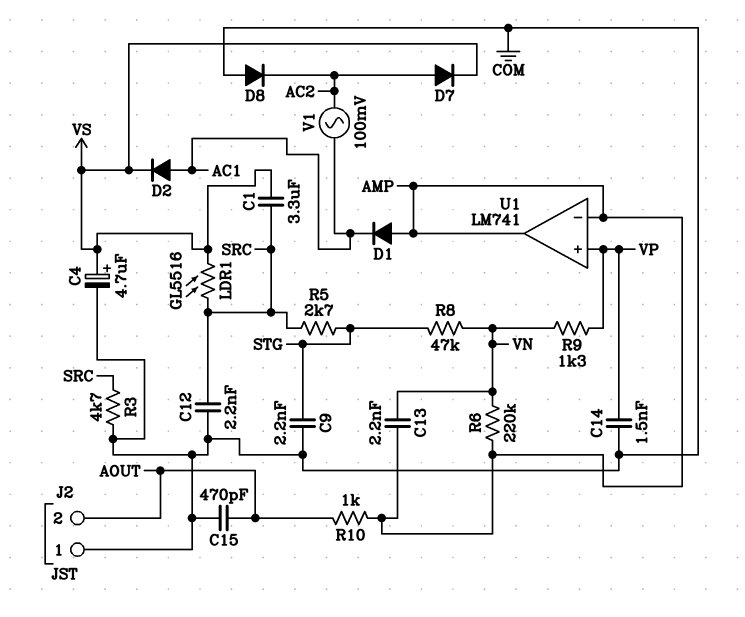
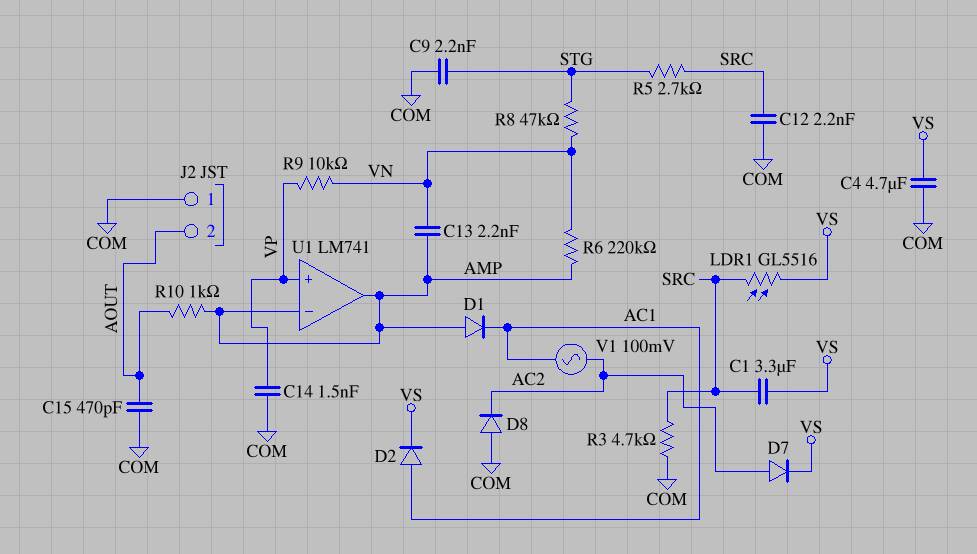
C4: 4.7uF (plus VS, minus COM) -> 4.7uF (COM, VS)
R9: 1.3k (VN, VP) -> 10k (VN, VP)

